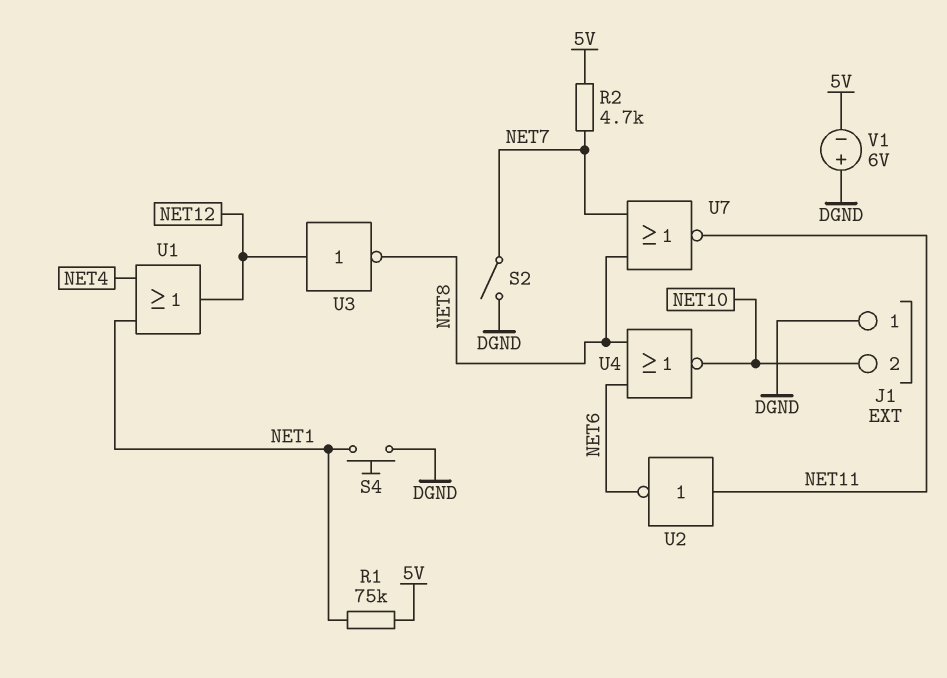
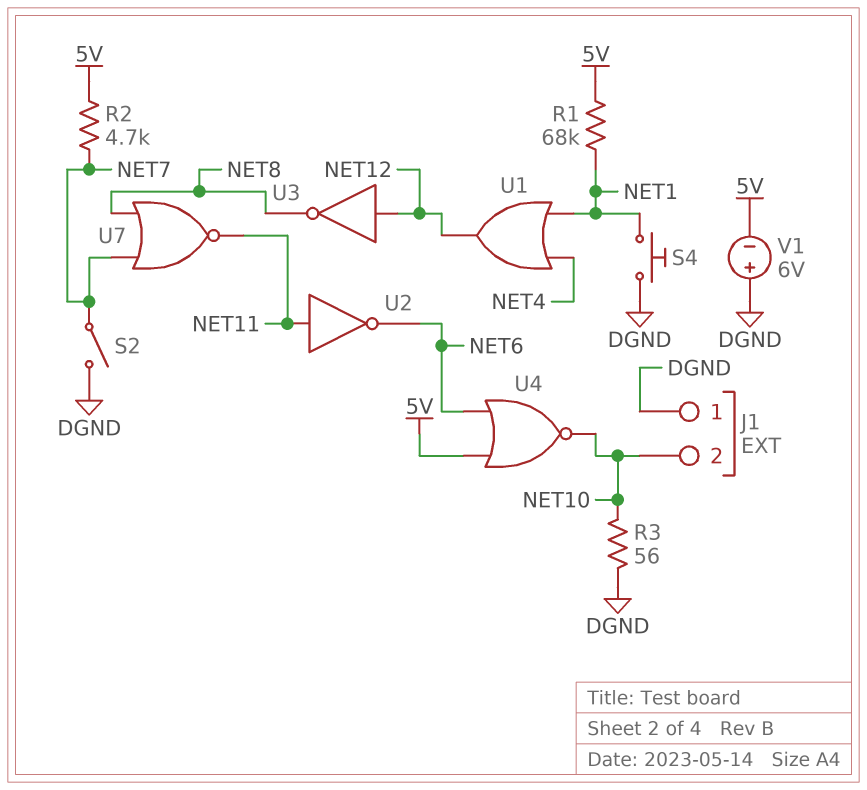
R1: 75k (5V, NET1) -> 68k (5V, NET1)
R3: none -> 56 (DGND, NET10)
U4: NOR (in NET6, in NET8, out NET10) -> NOR (in 5V, in NET6, out NET10)

